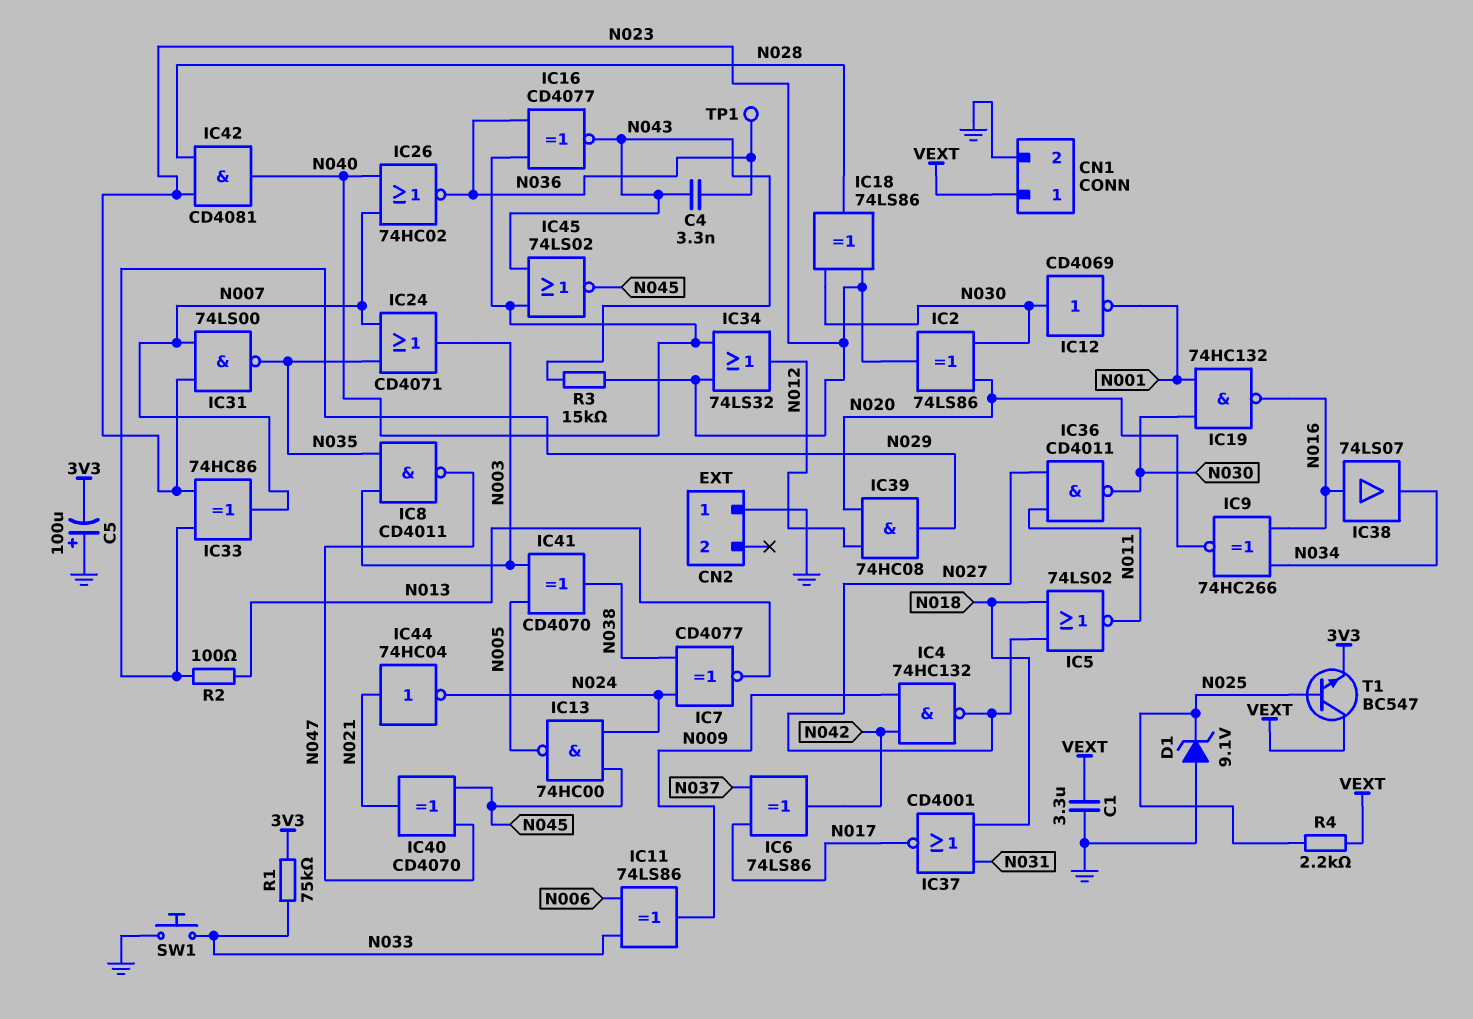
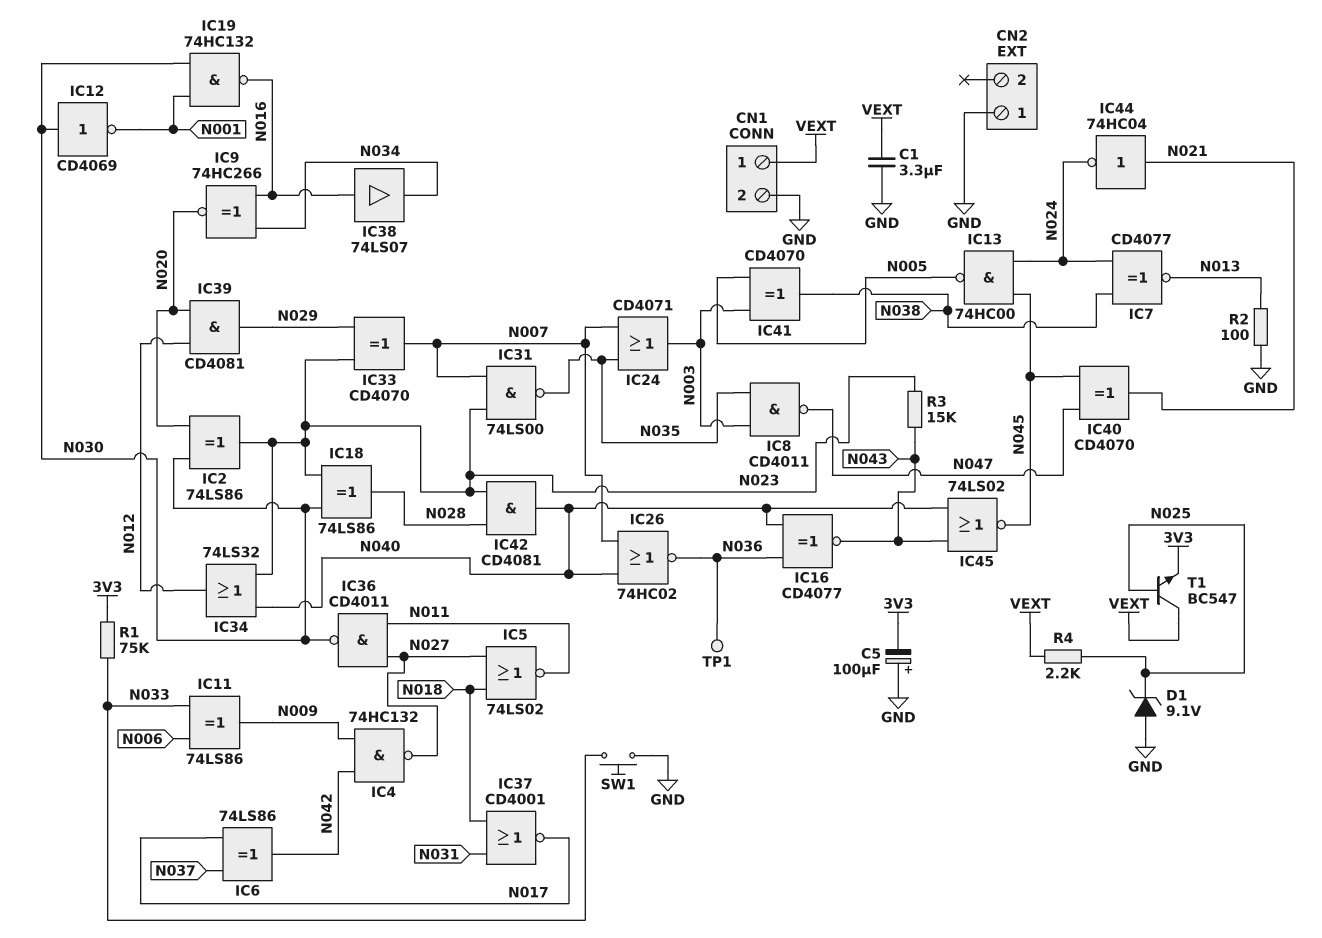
C4: 3.3nF (N036, N043) -> none
IC33: XOR 74HC86 (in N023, in N029, out N007) -> XOR CD4070 (in N023, in N029, out N007)
IC39: AND 74HC08 (in N012, in N020, out N029) -> AND CD4081 (in N012, in N020, out N029)
R2: 100 (N013, N029) -> 100 (GND, N013)

